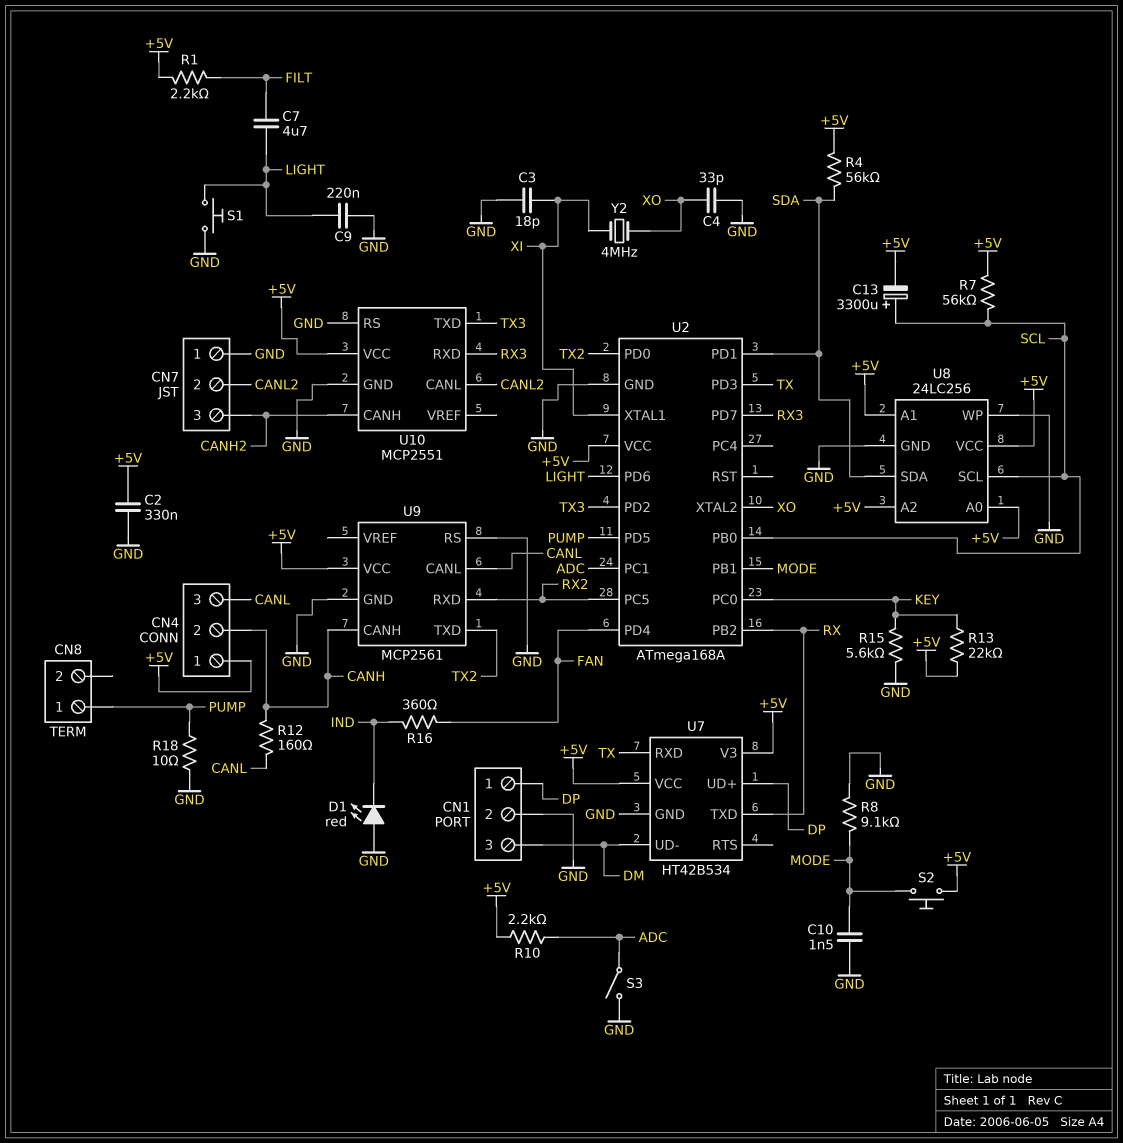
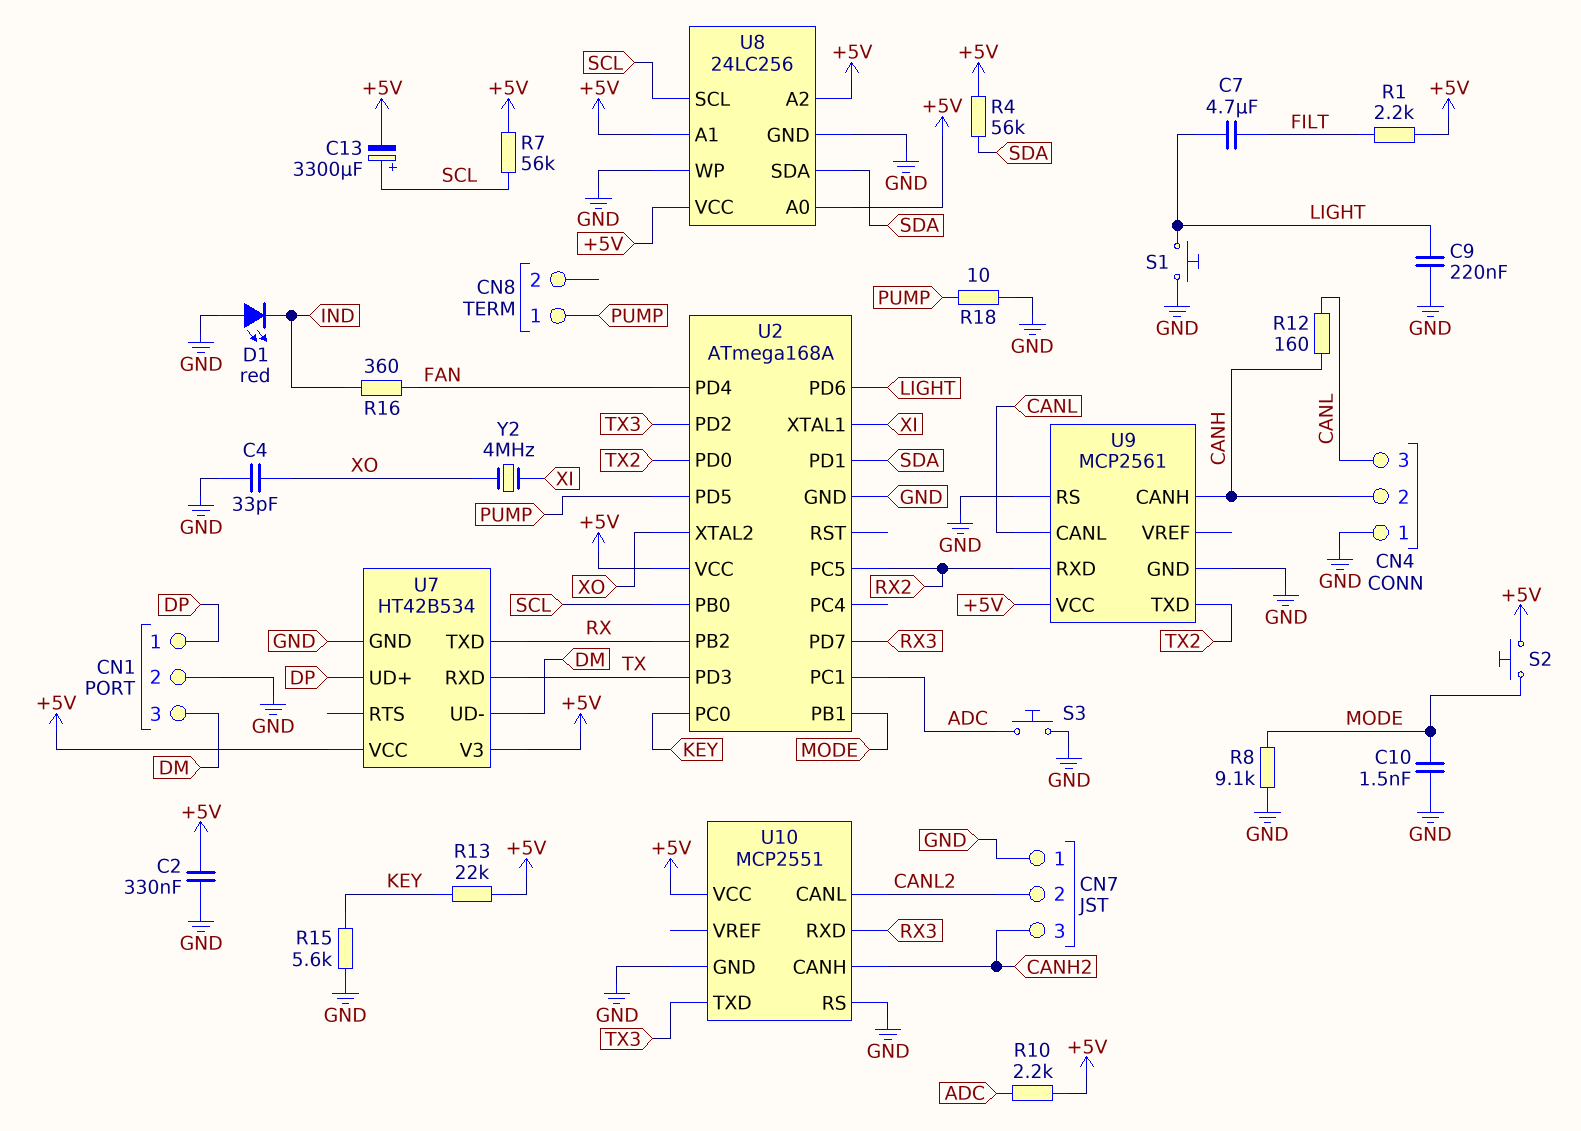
C3: 18pF (GND, XI) -> none
CN4 pin 1: +5V -> GND
S3: switch (ADC, GND) -> button (ADC, GND)

